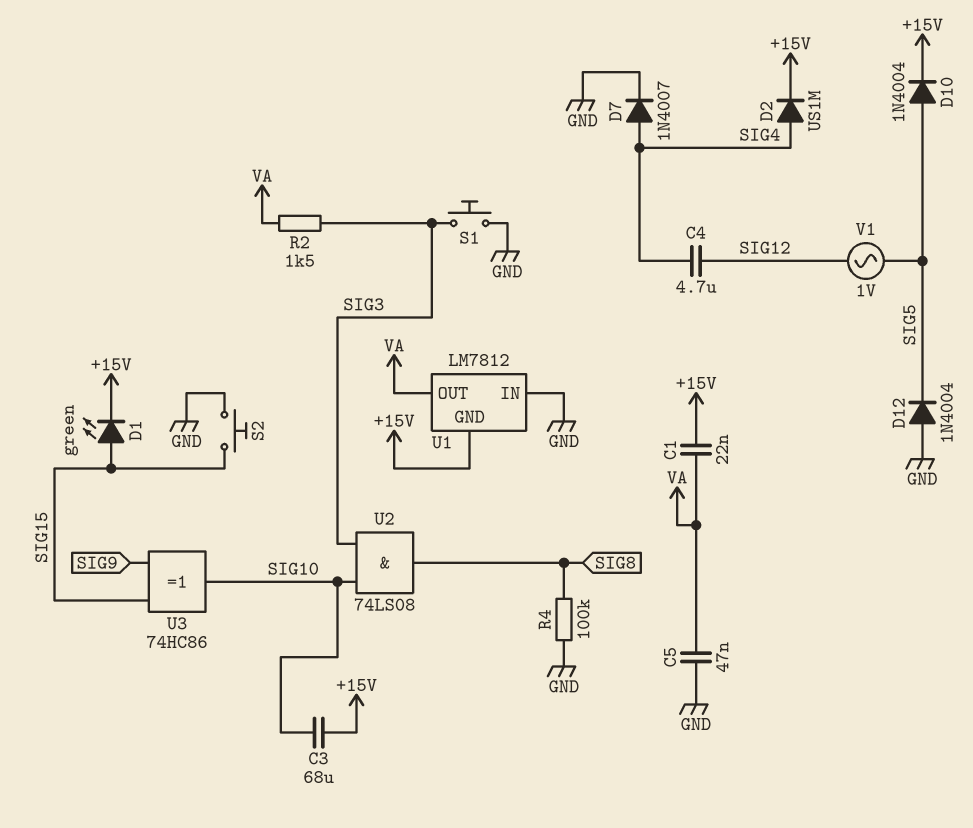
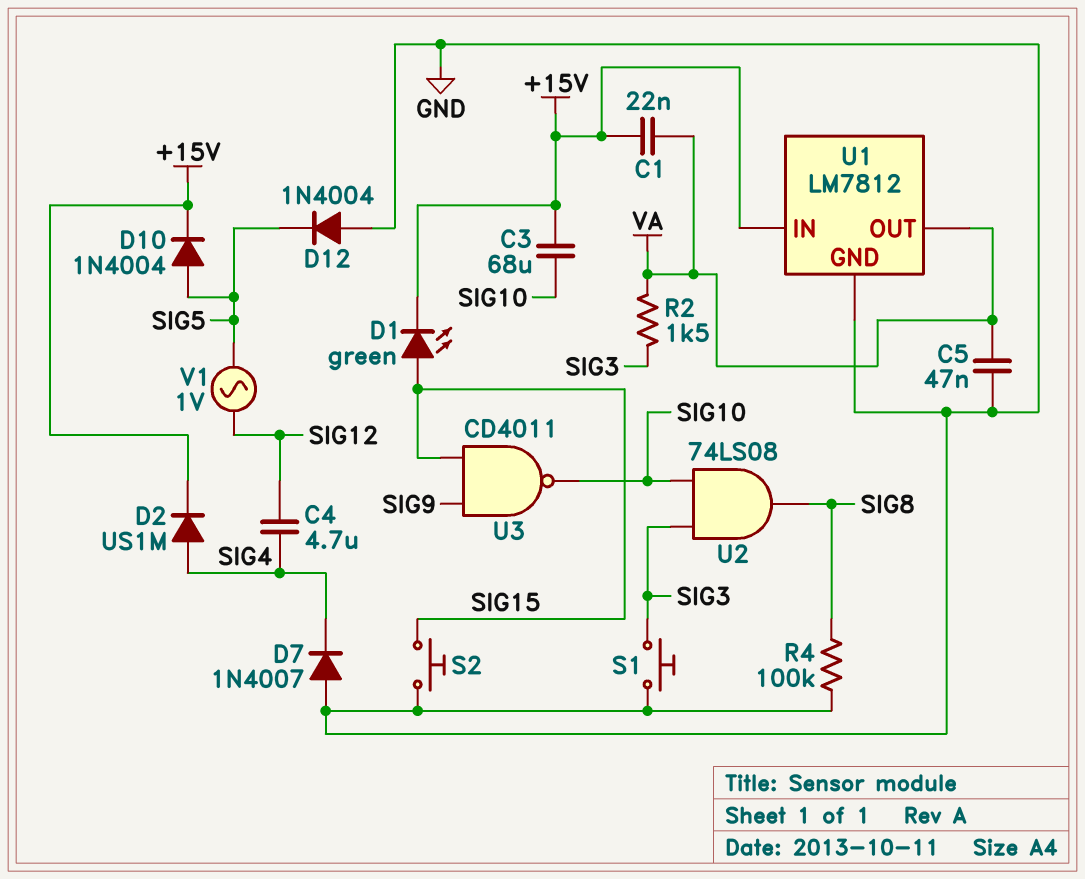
D7: diode 1N4007 (A SIG4, K GND) -> diode 1N4007 (A GND, K SIG4)
U1 pin GND: +15V -> GND
U1 pin IN: GND -> +15V
U3: XOR 74HC86 (in SIG9, in SIG15, out SIG10) -> NAND CD4011 (in SIG9, in SIG15, out SIG10)

